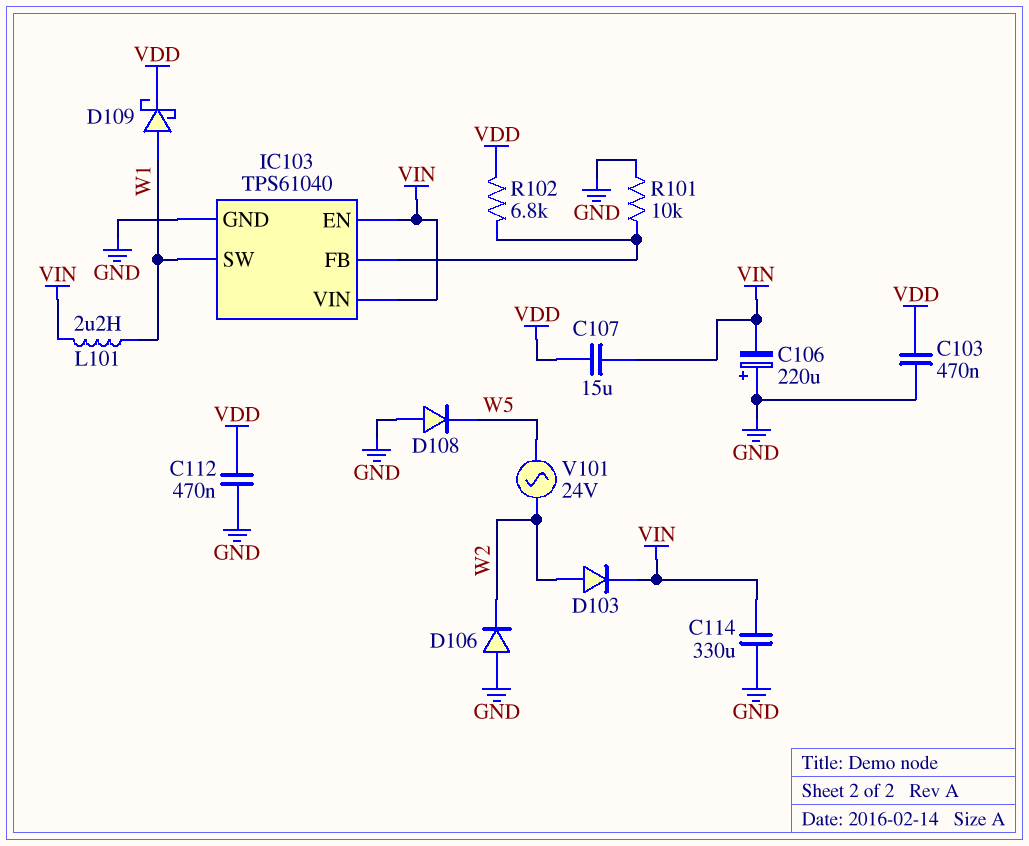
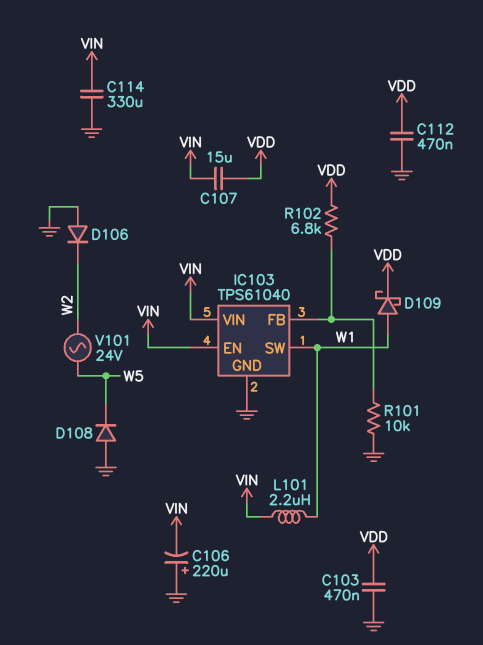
D103: diode (A W2, K VIN) -> none

